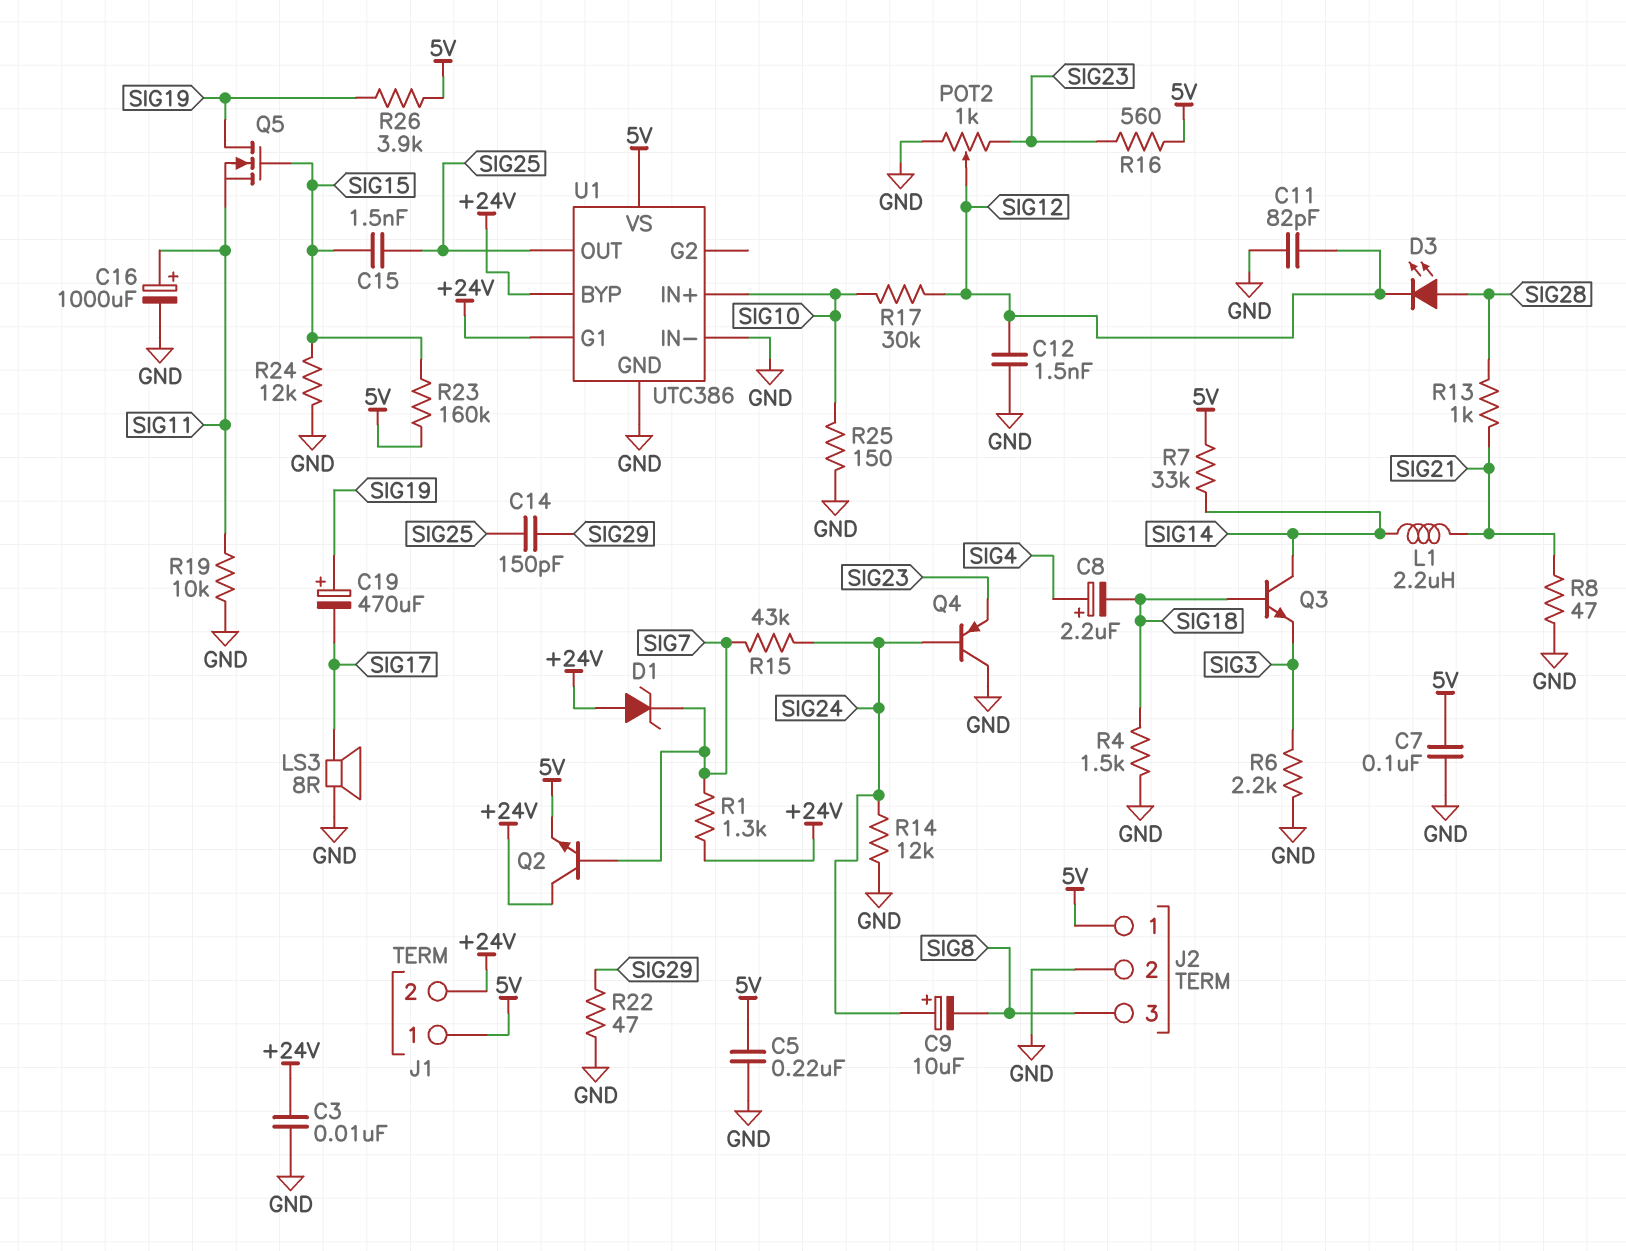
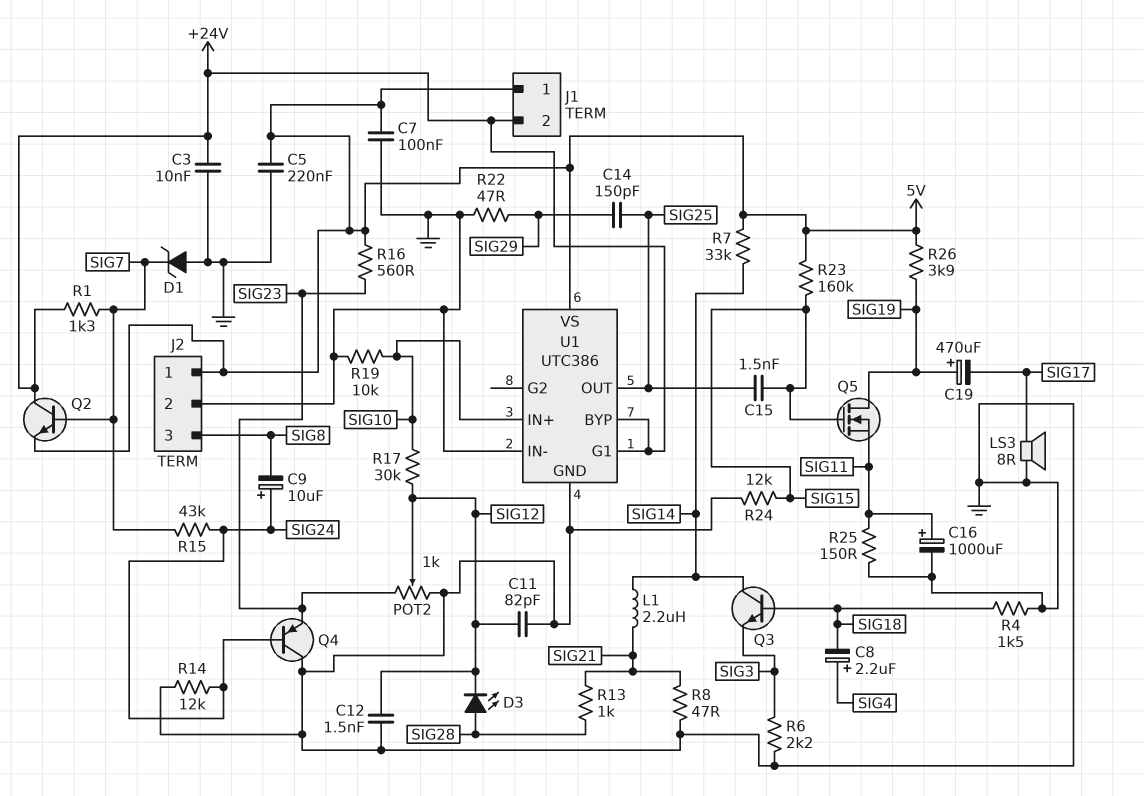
D1: zener (A +24V, K SIG7) -> zener (A GND, K SIG7)
R19: 10k (GND, SIG11) -> 10k (GND, SIG10)
R25: 150 (GND, SIG10) -> 150 (GND, SIG11)

